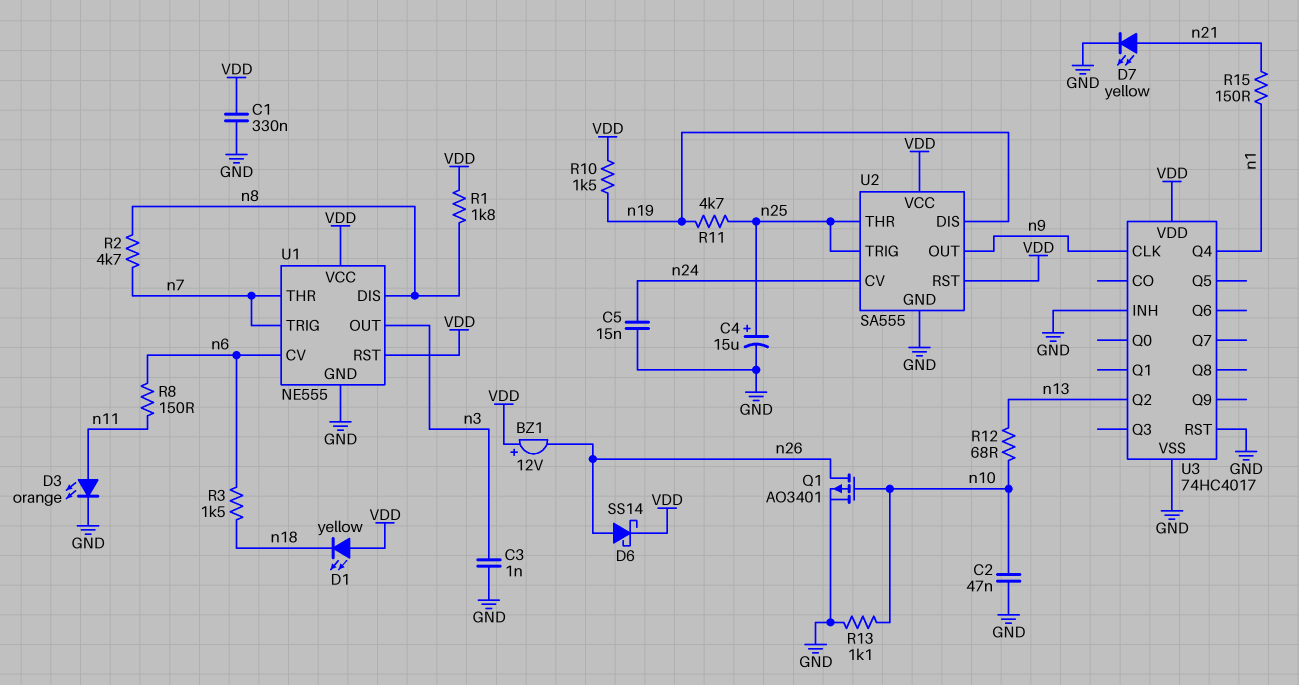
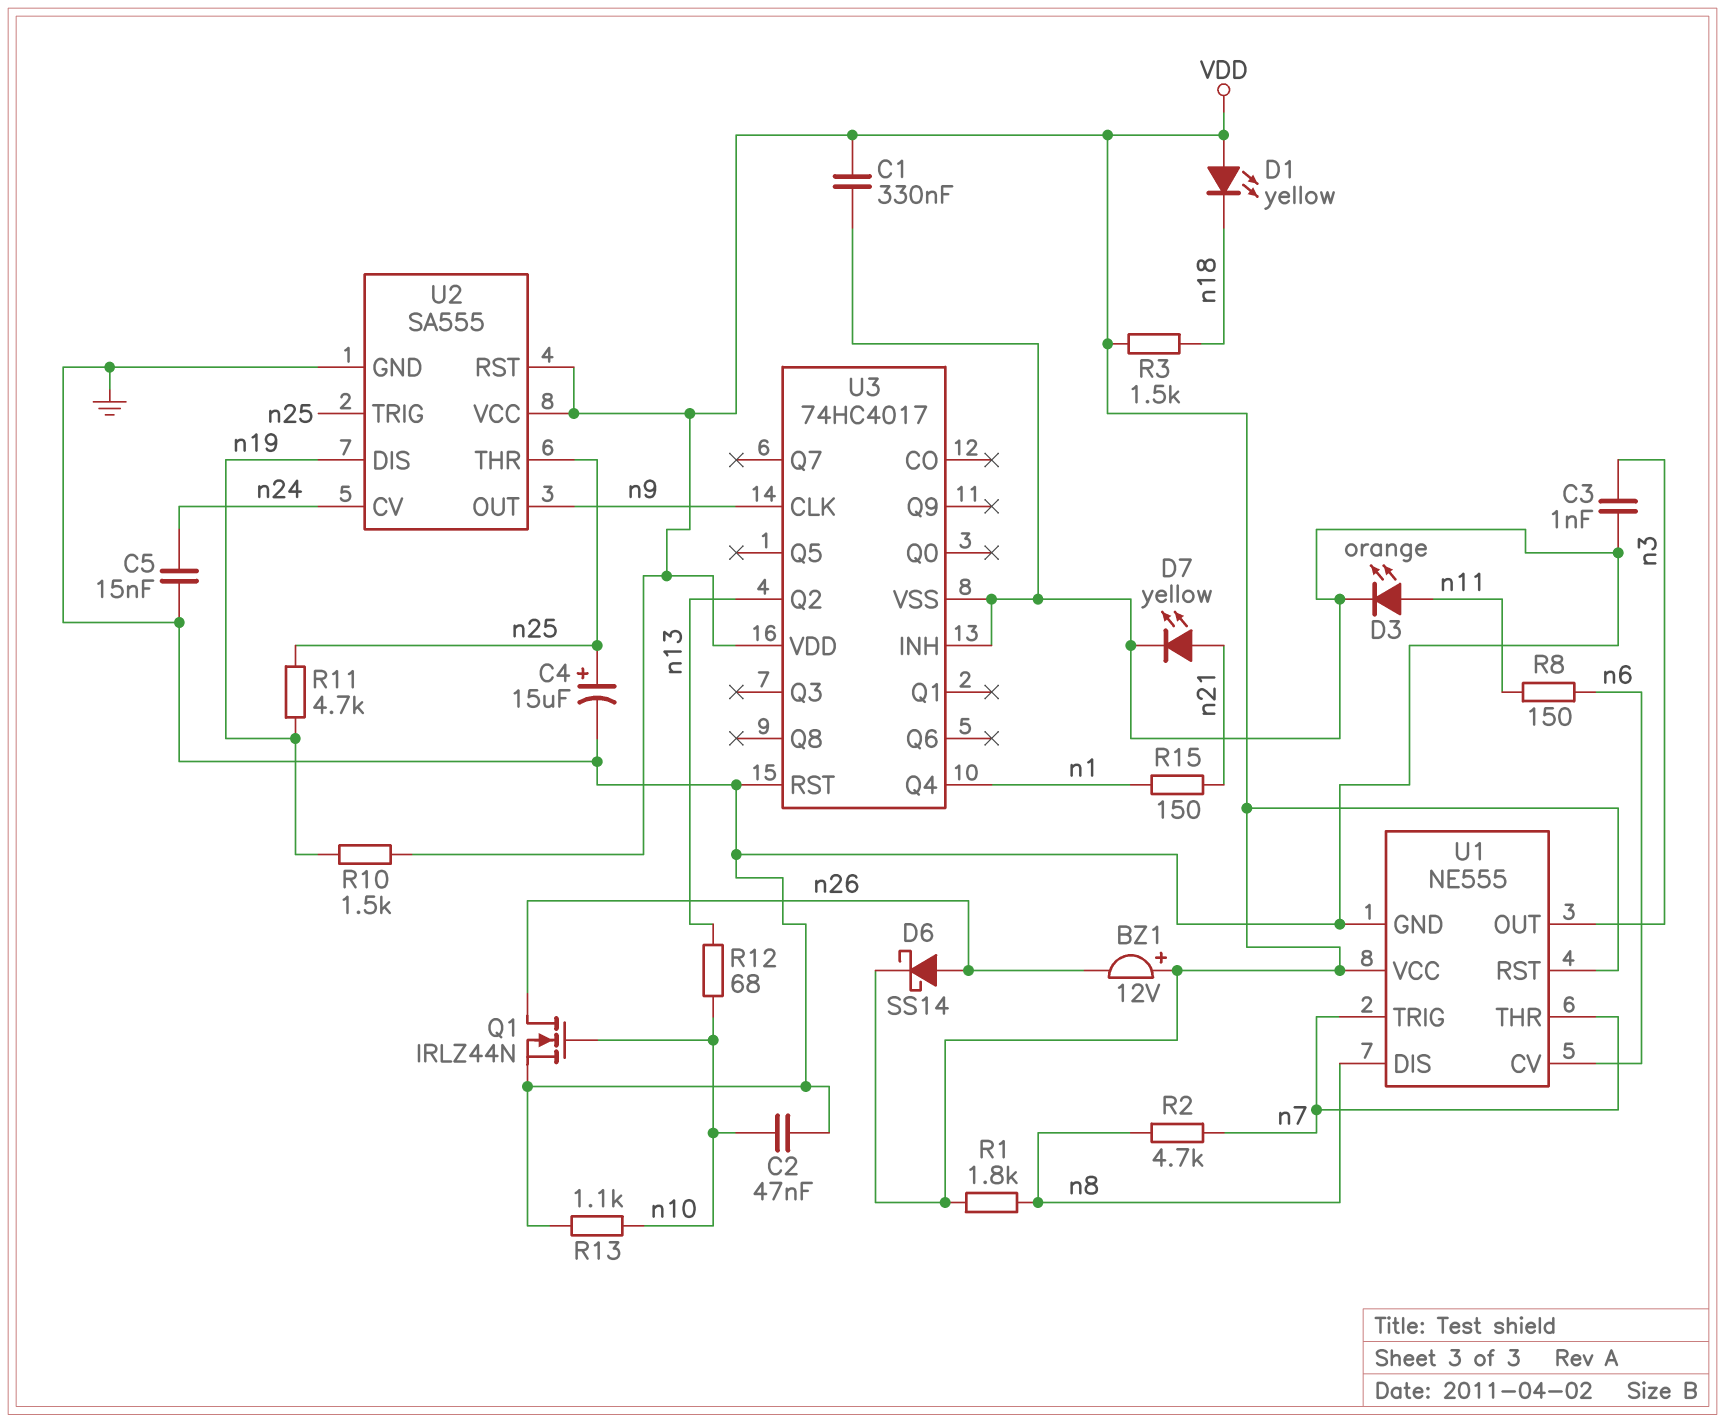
Q1: PMOS AO3401 (G n10, D n26, S GND) -> NMOS IRLZ44N (G n10, D n26, S GND)
R3: 1.5k (n6, n18) -> 1.5k (VDD, n18)

